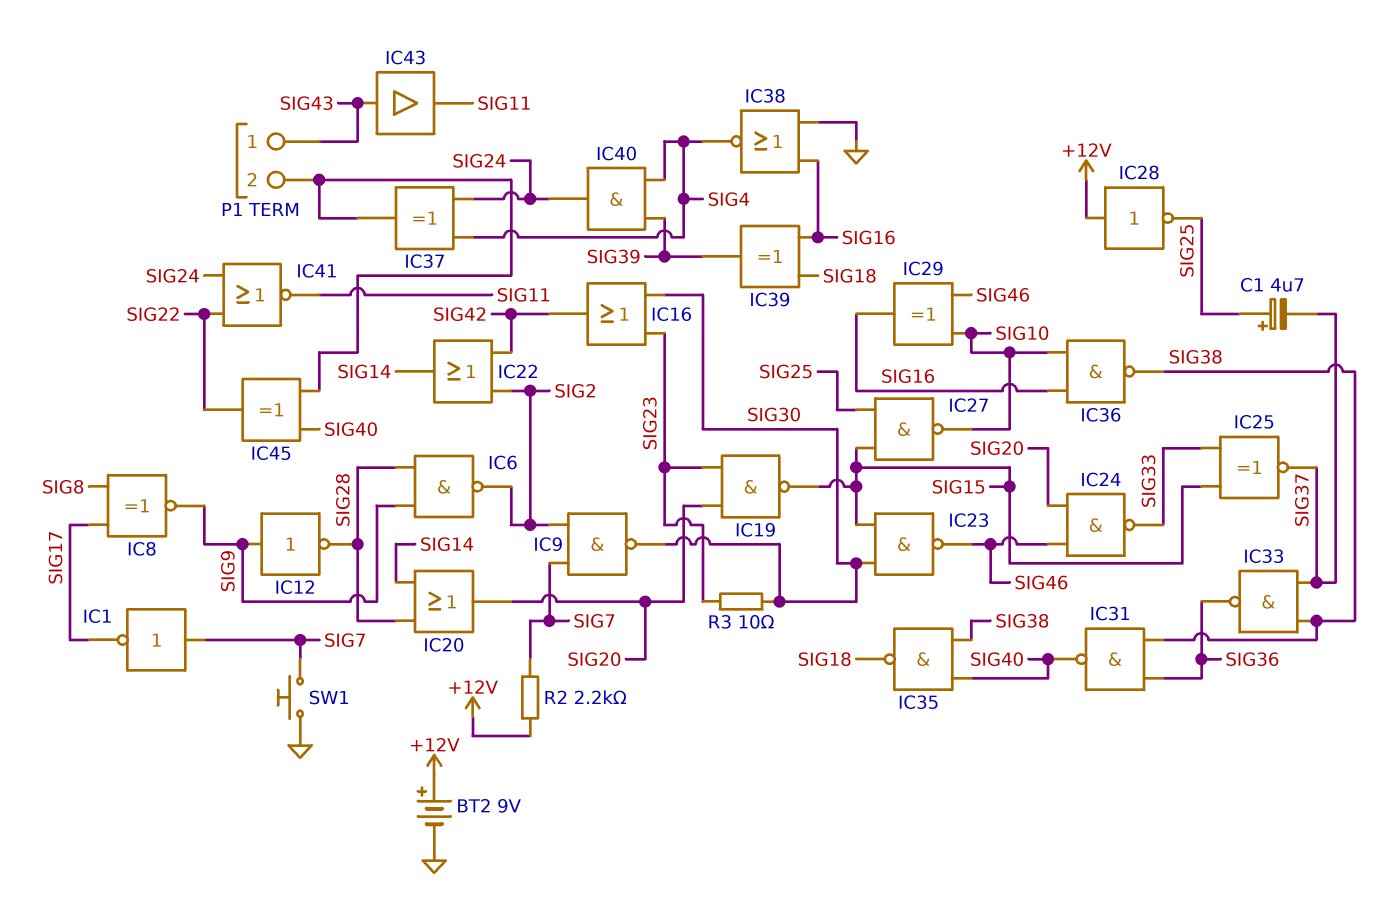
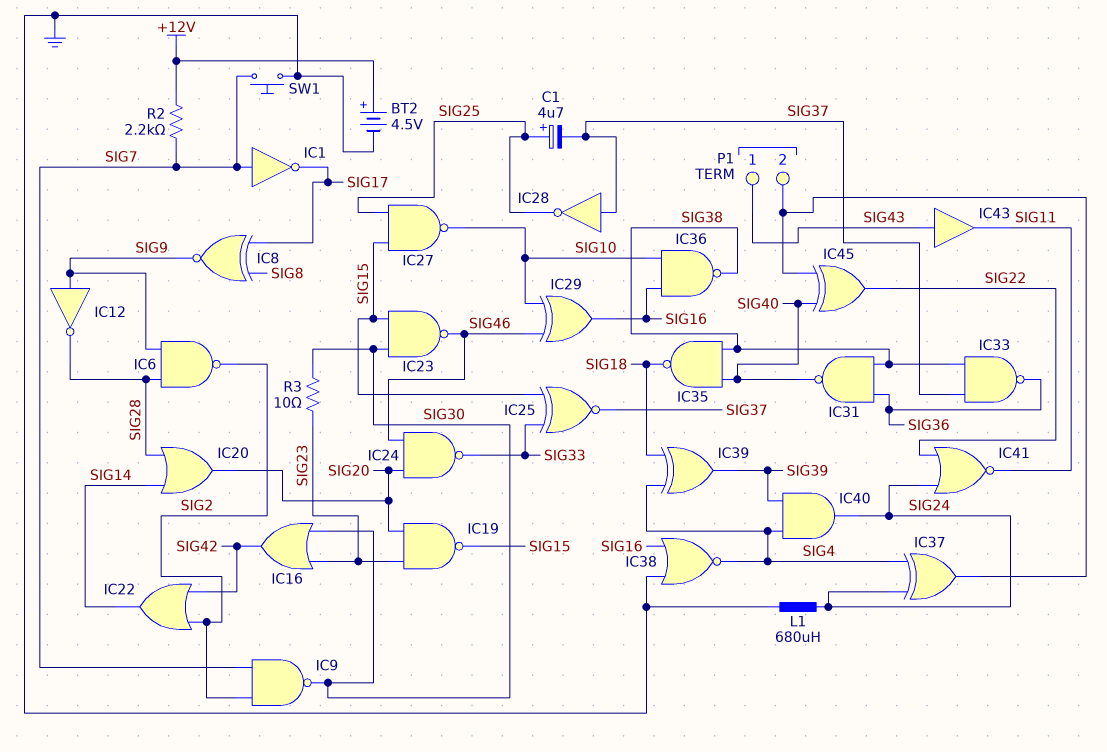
BT2: 9V (plus +12V, minus GND) -> 4.5V (plus +12V, minus GND)
IC28: NOT (in +12V, out SIG25) -> NOT (in SIG37, out SIG25)
IC39: XOR (in SIG16, in SIG18, out SIG39) -> XOR (in SIG4, in SIG18, out SIG39)
L1: none -> 680uH (GND, SIG24)

